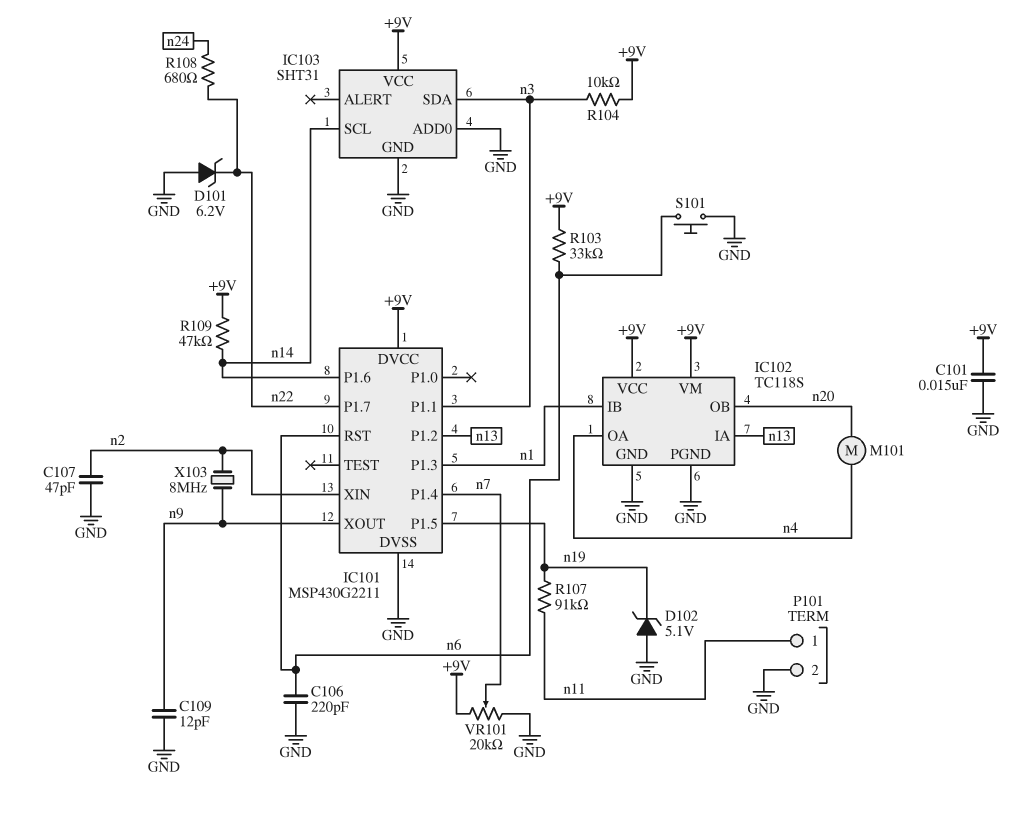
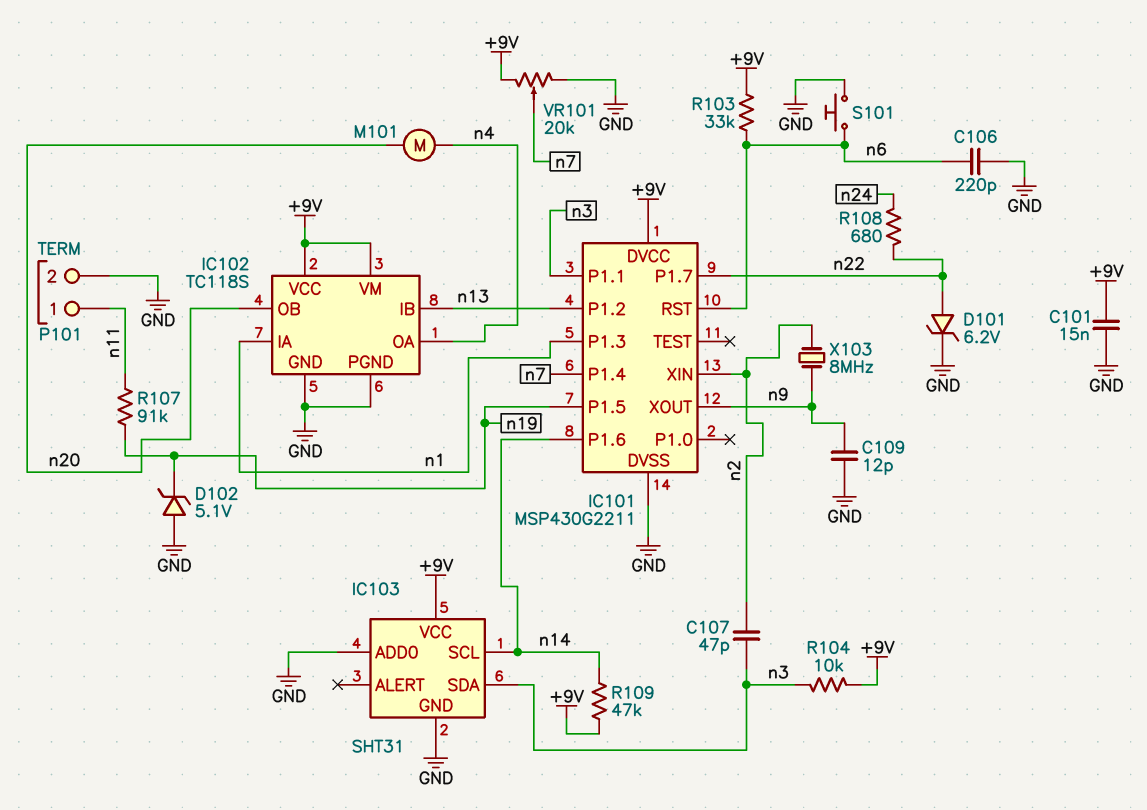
C107: 47pF (GND, n2) -> 47pF (n2, n3)
D101: zener 6.2V (A GND, K n22) -> zener 6.2V (A n22, K GND)
IC102 pin IA: n13 -> n1
IC102 pin IB: n1 -> n13

